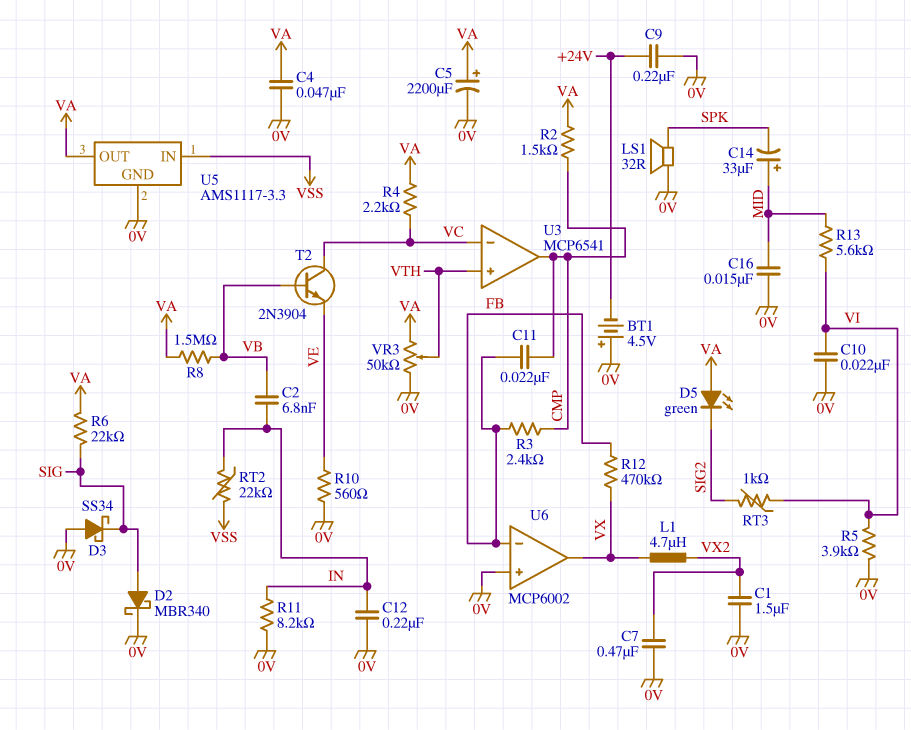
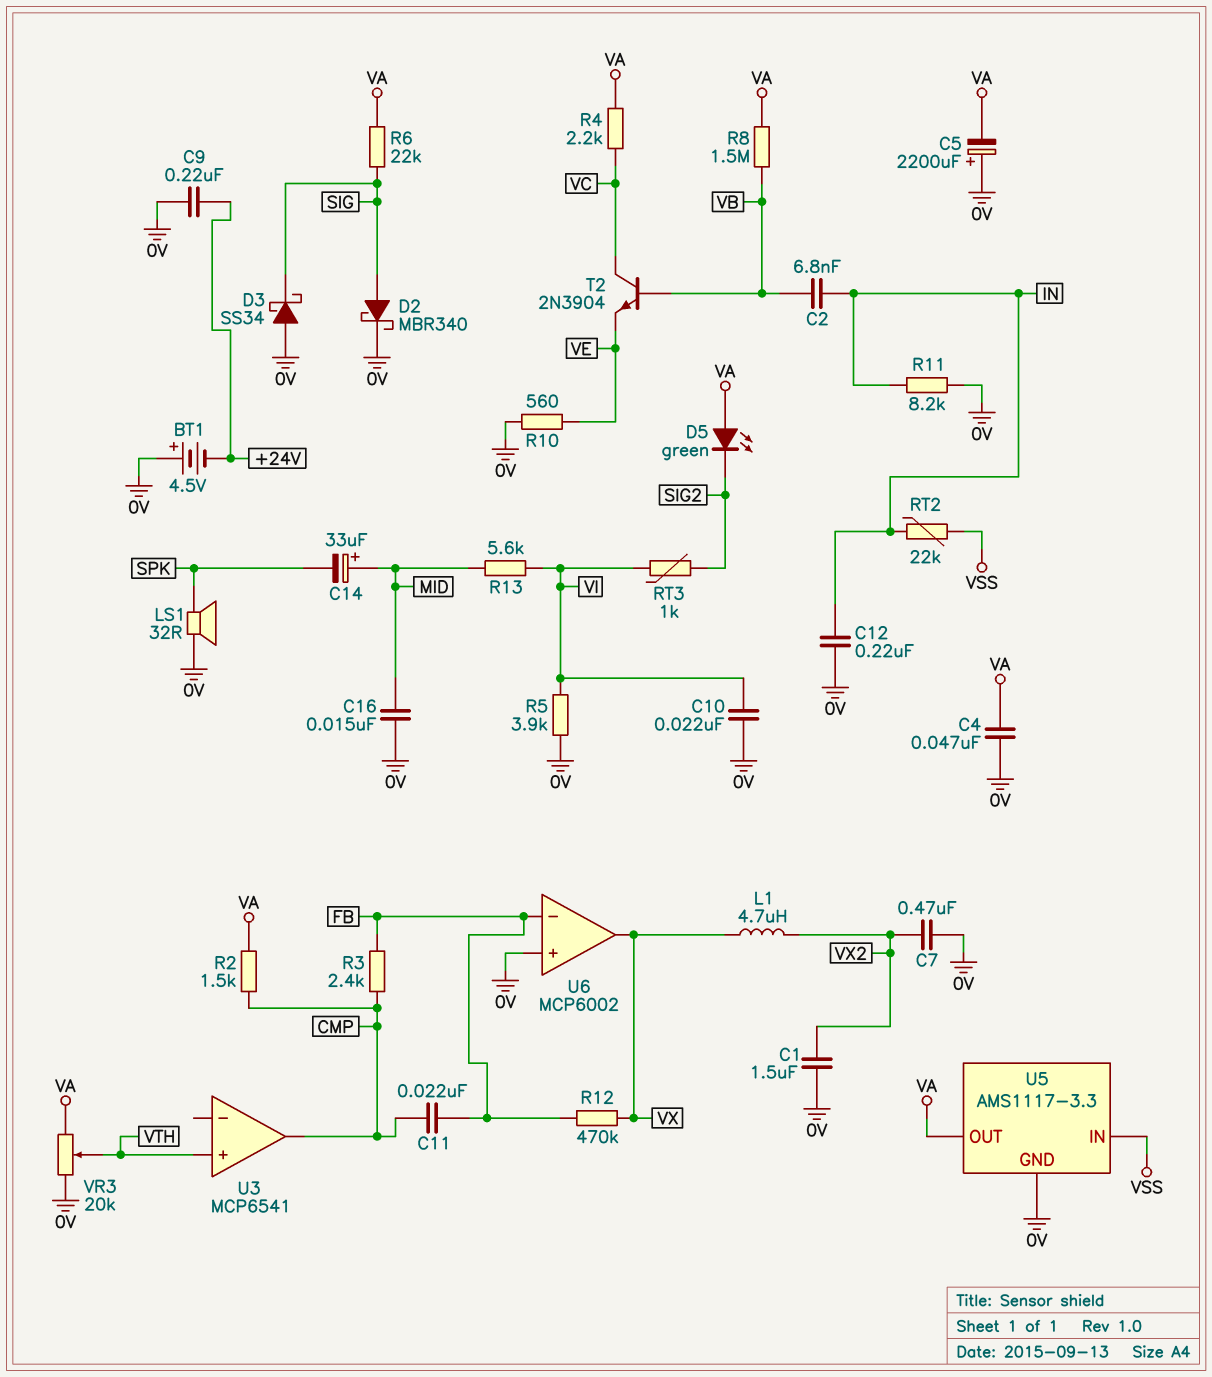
C5: 2200uF (plus VA, minus 0V) -> 2200uF (plus 0V, minus VA)
U3 pin in-: VC -> none
VR3: 50k (0V, VA, wiper VTH) -> 20k (0V, VA, wiper VTH)

